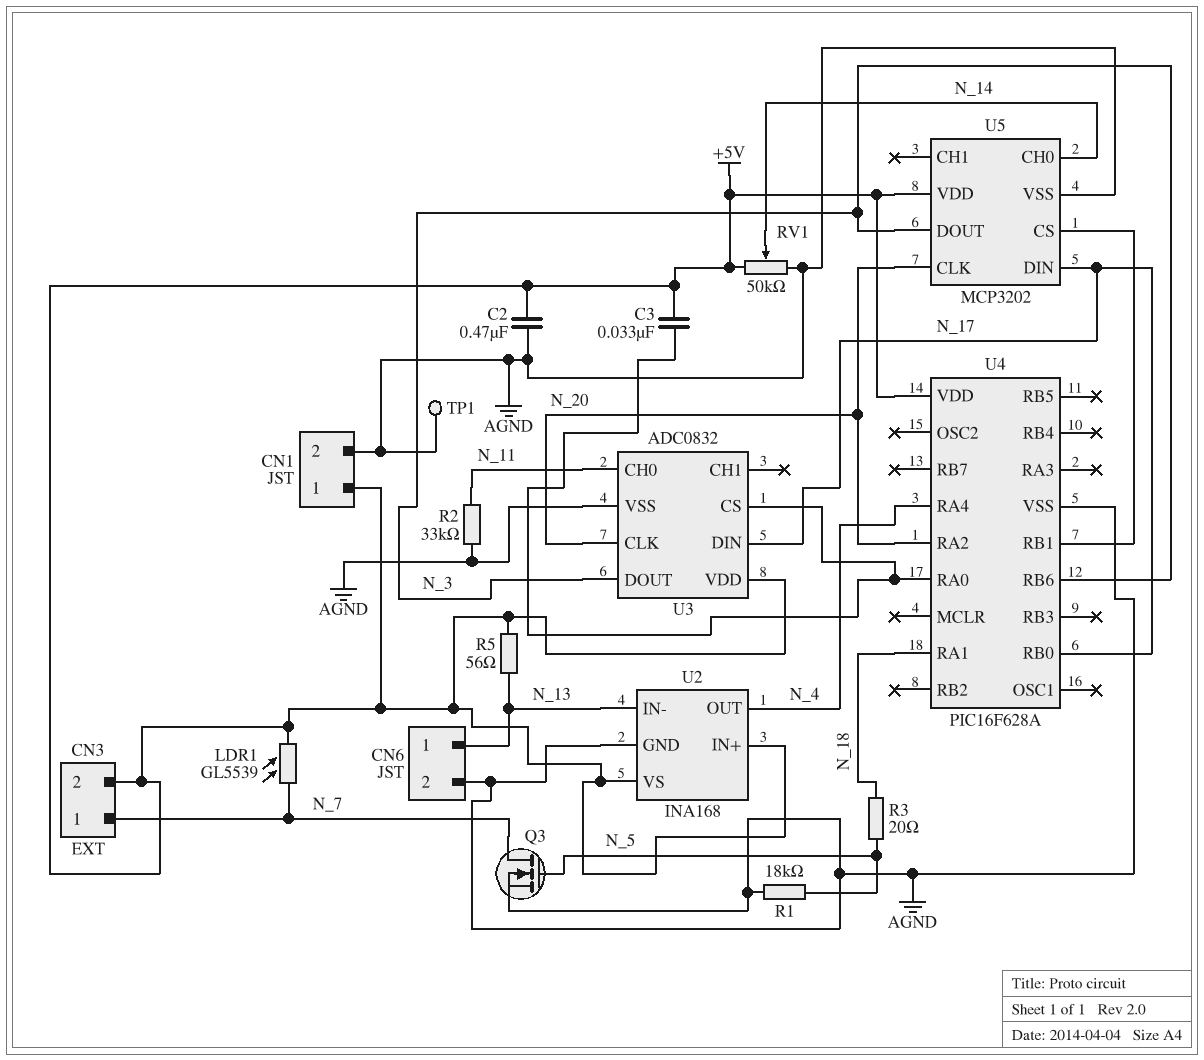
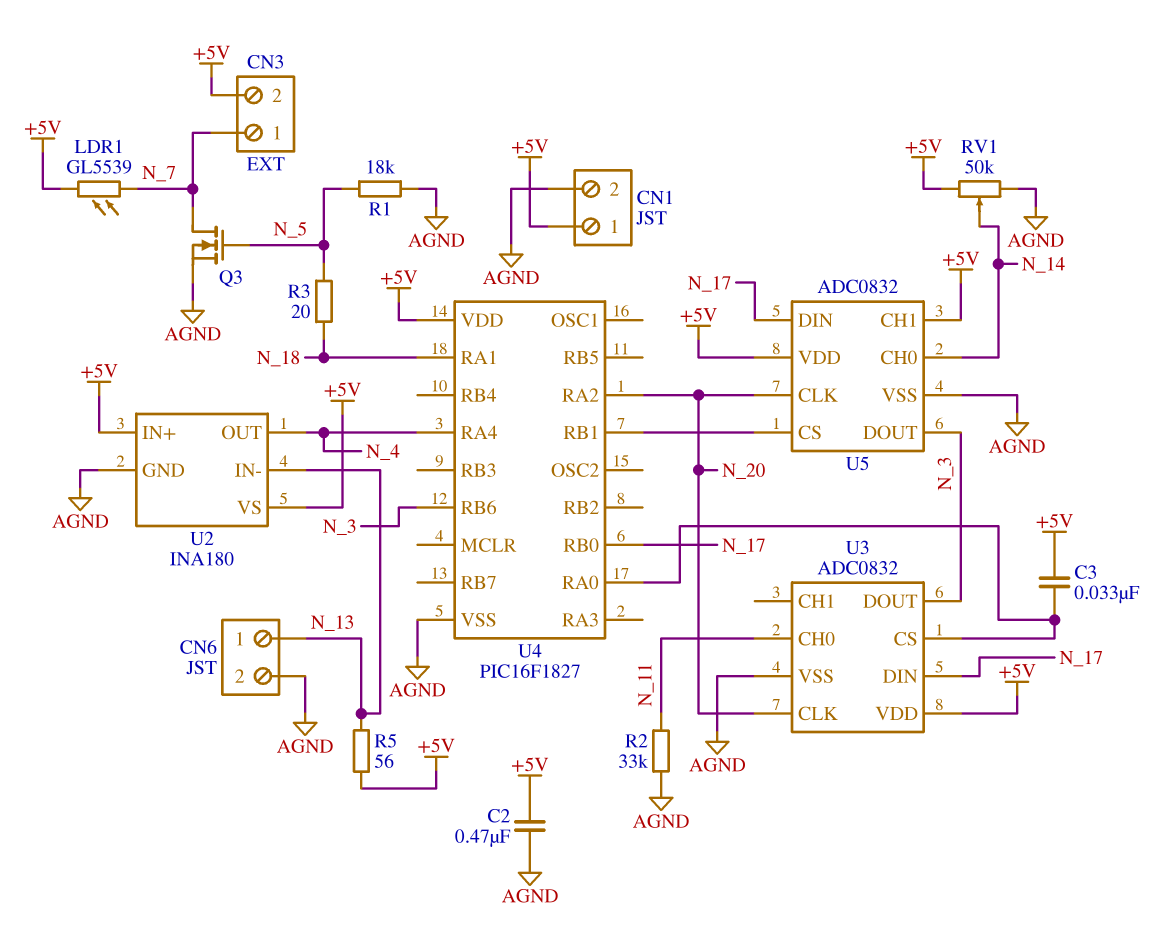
TP1: test point (AGND) -> none
U2: INA168 -> INA180
U4: PIC16F628A -> PIC16F1827
U5: MCP3202 -> ADC0832
U5 pin CH1: none -> +5V

